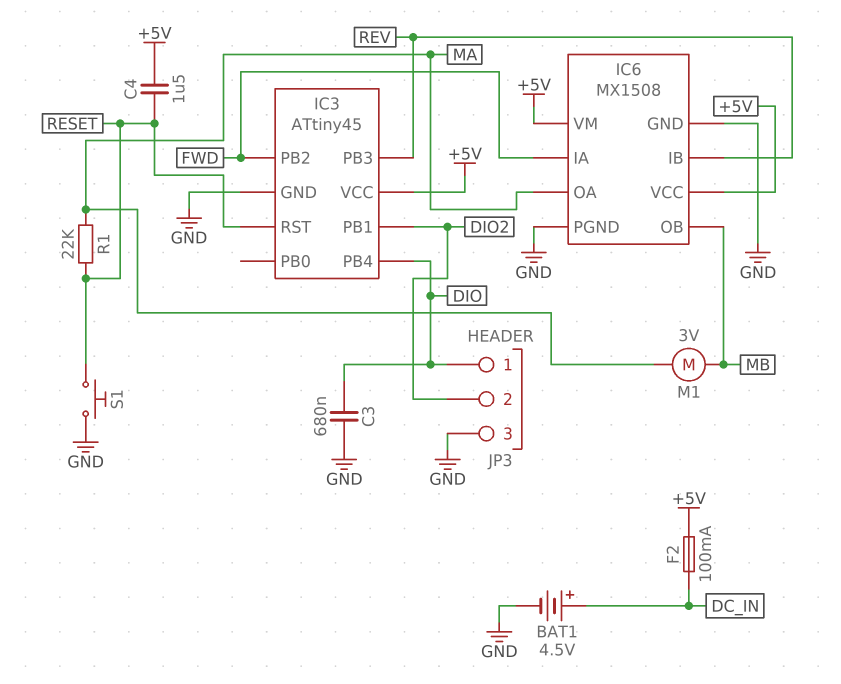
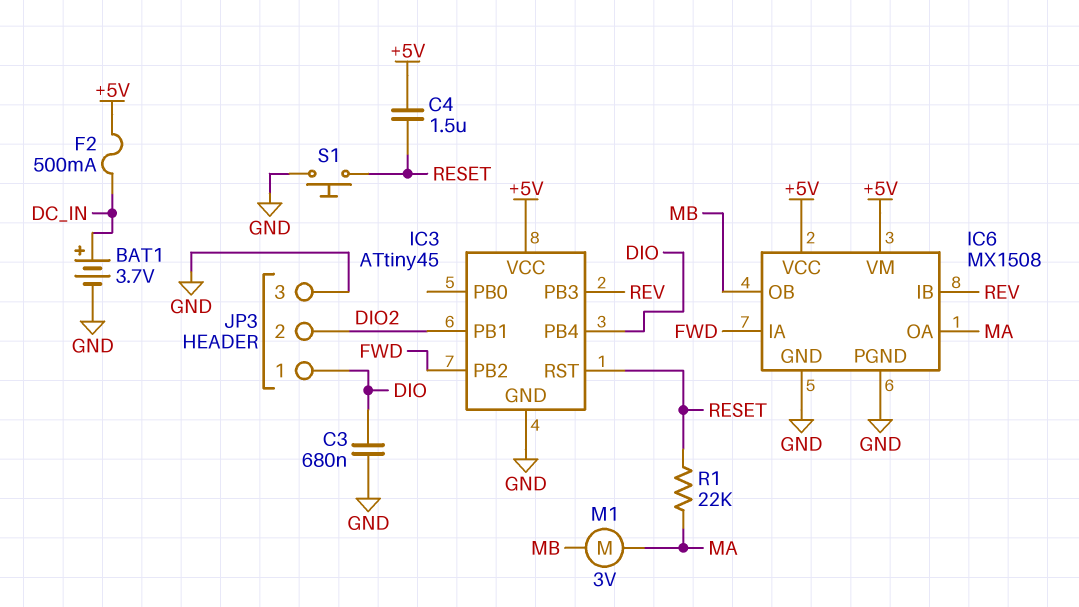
BAT1: 4.5V (plus DC_IN, minus GND) -> 3.7V (plus DC_IN, minus GND)
F2: 100mA (+5V, DC_IN) -> 500mA (+5V, DC_IN)

